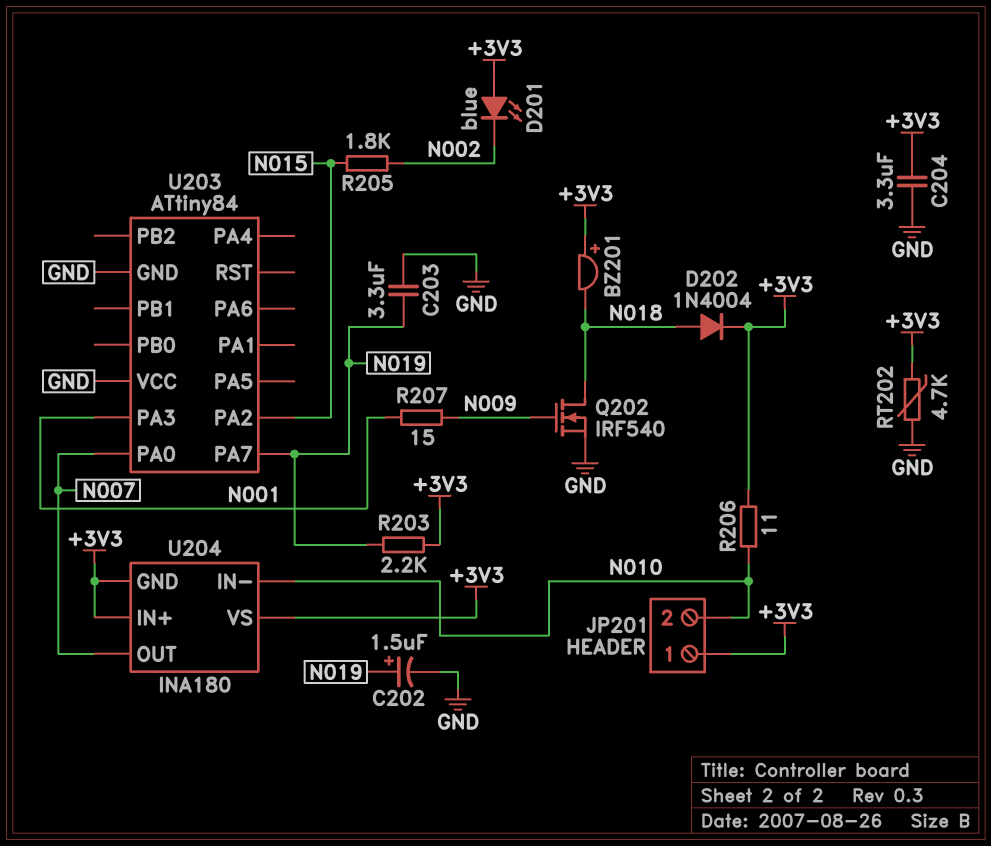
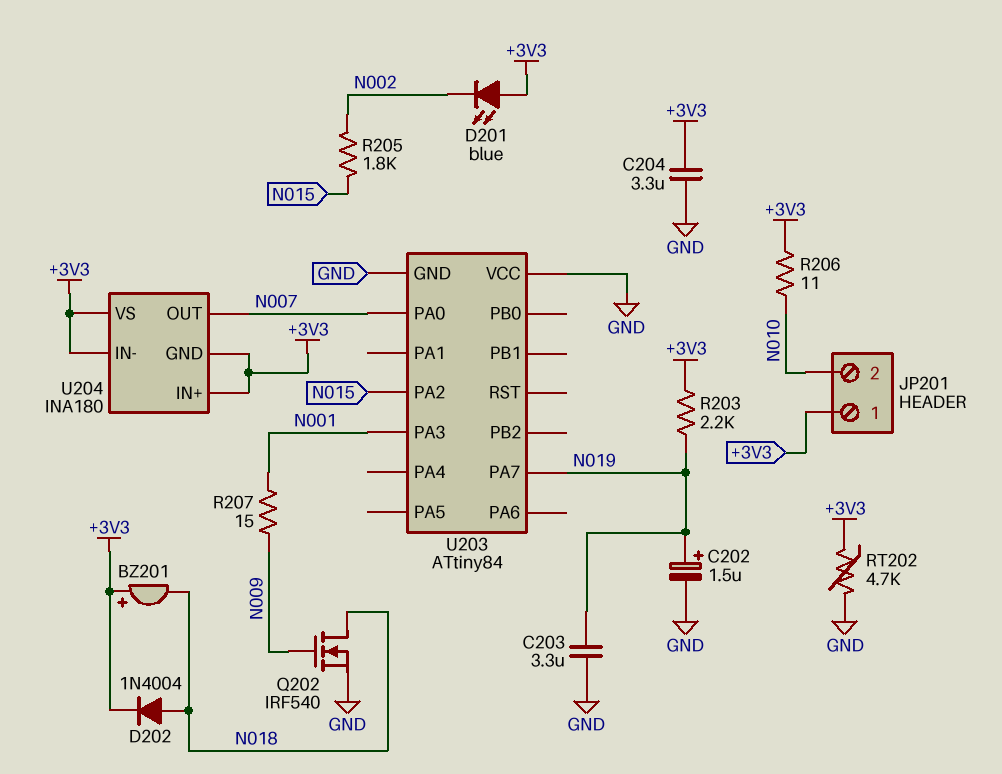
U204 pin IN-: N010 -> +3V3

